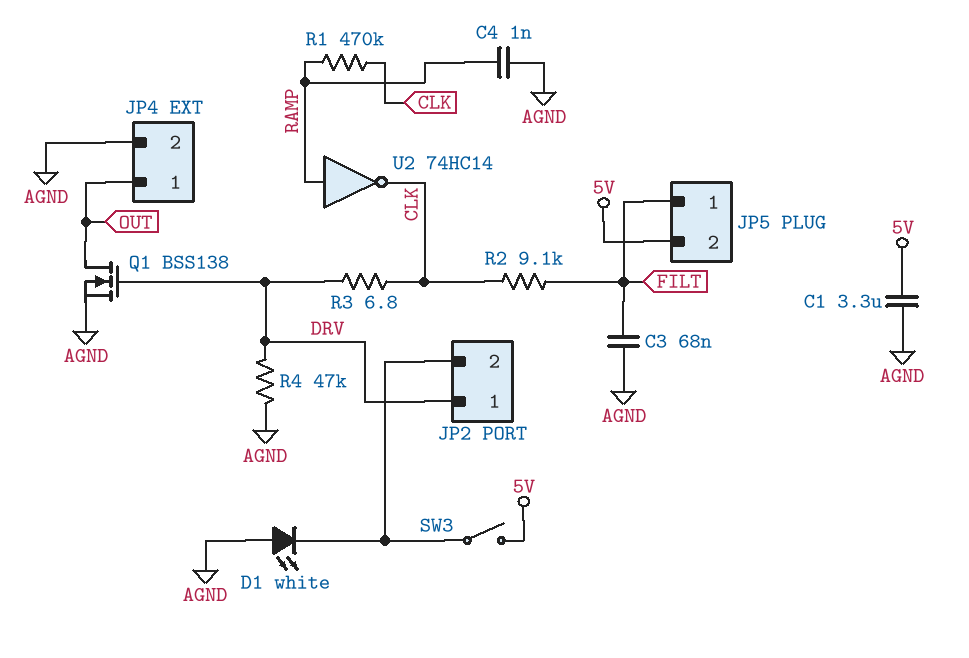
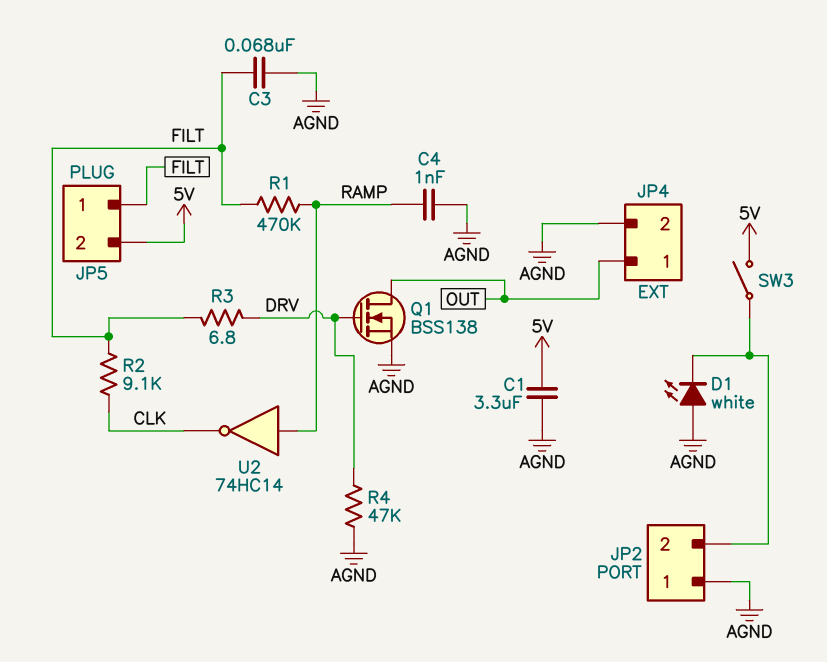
JP2 pin 1: DRV -> AGND
R1: 470k (CLK, RAMP) -> 470k (FILT, RAMP)
R3: 6.8 (CLK, DRV) -> 6.8 (DRV, FILT)

